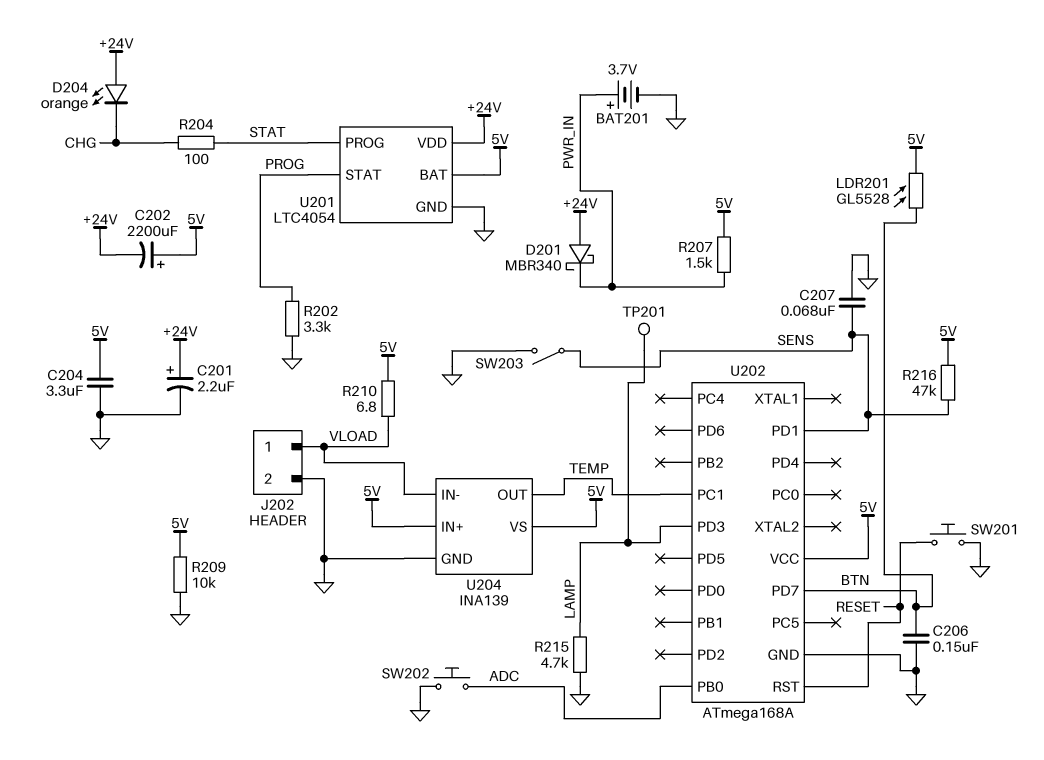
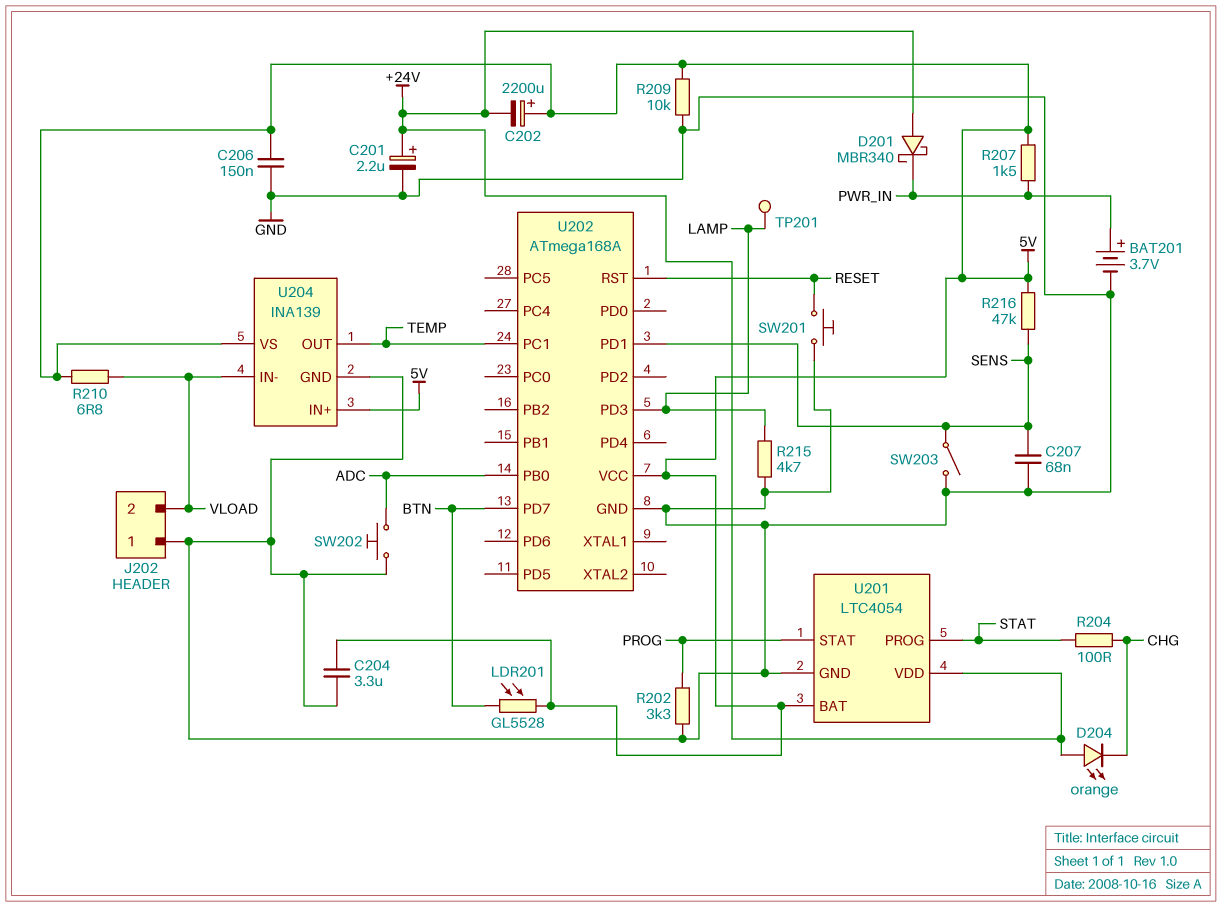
C206: 150nF (BTN, GND) -> 150nF (5V, GND)
J202 pin 1: VLOAD -> GND
J202 pin 2: GND -> VLOAD

